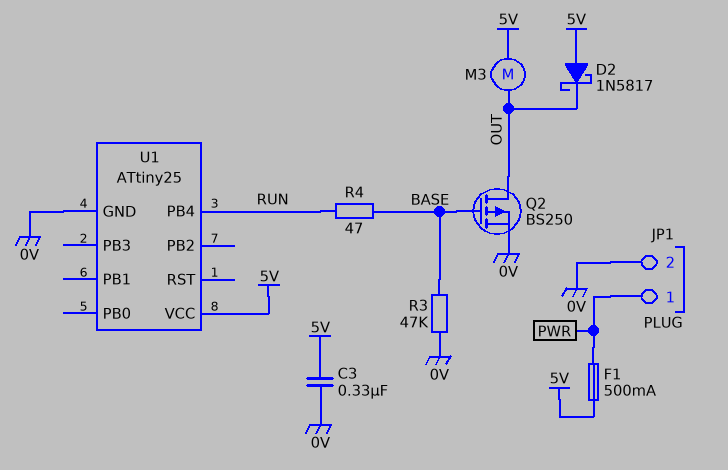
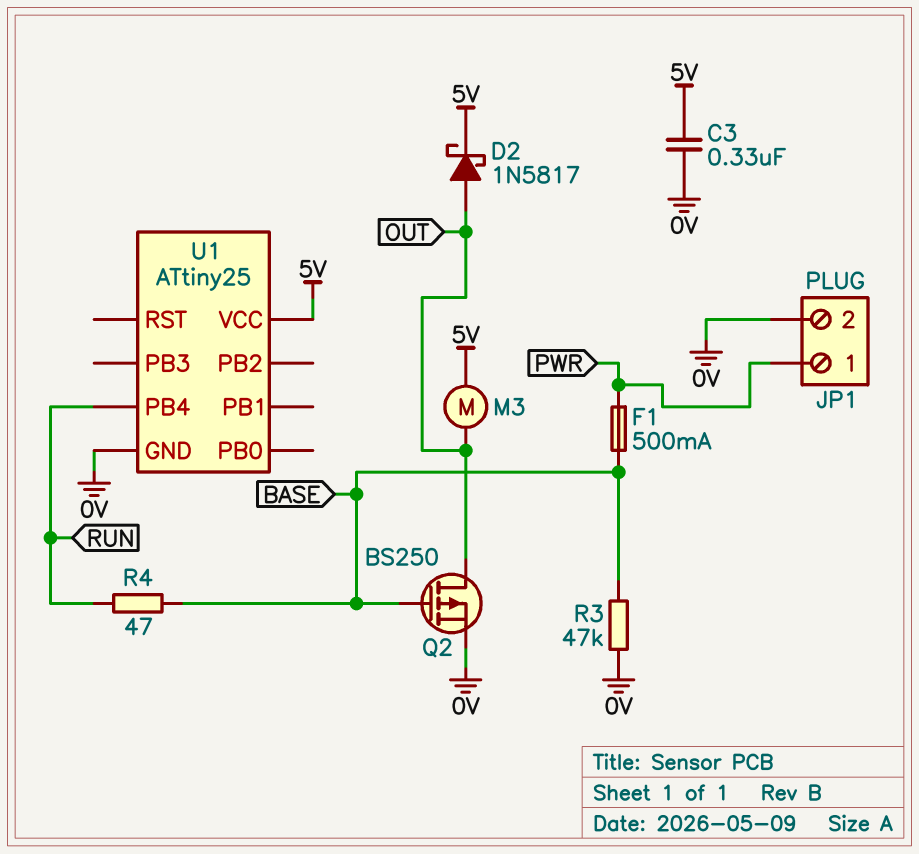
D2: schottky 1N5817 (A 5V, K OUT) -> schottky 1N5817 (A OUT, K 5V)
F1: 500mA (5V, PWR) -> 500mA (BASE, PWR)

